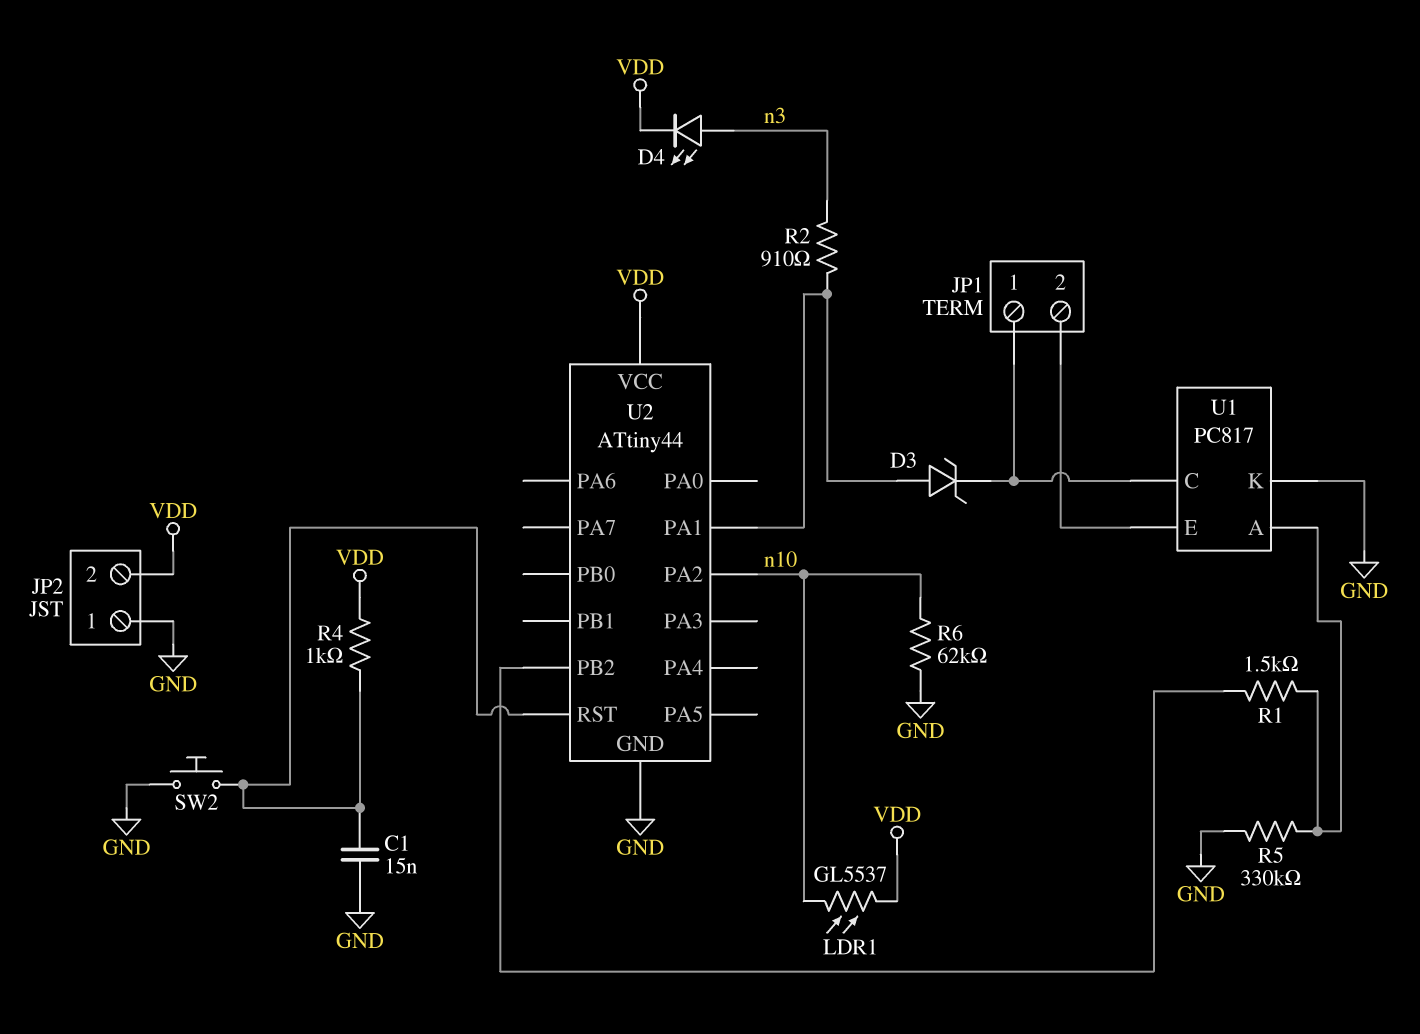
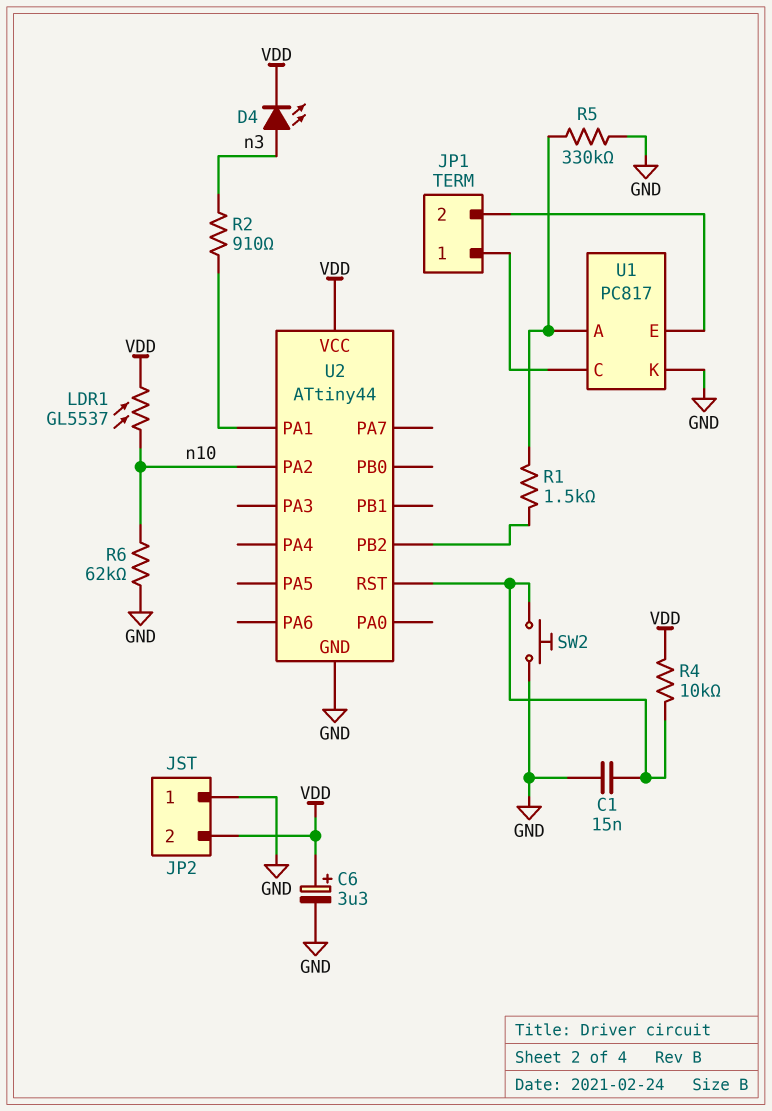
C6: none -> 3.3uF (plus VDD, minus GND)
D3: zener (A U2/PA1, K JP1/1) -> none
R4: 1k (U2/RST, VDD) -> 10k (U2/RST, VDD)

